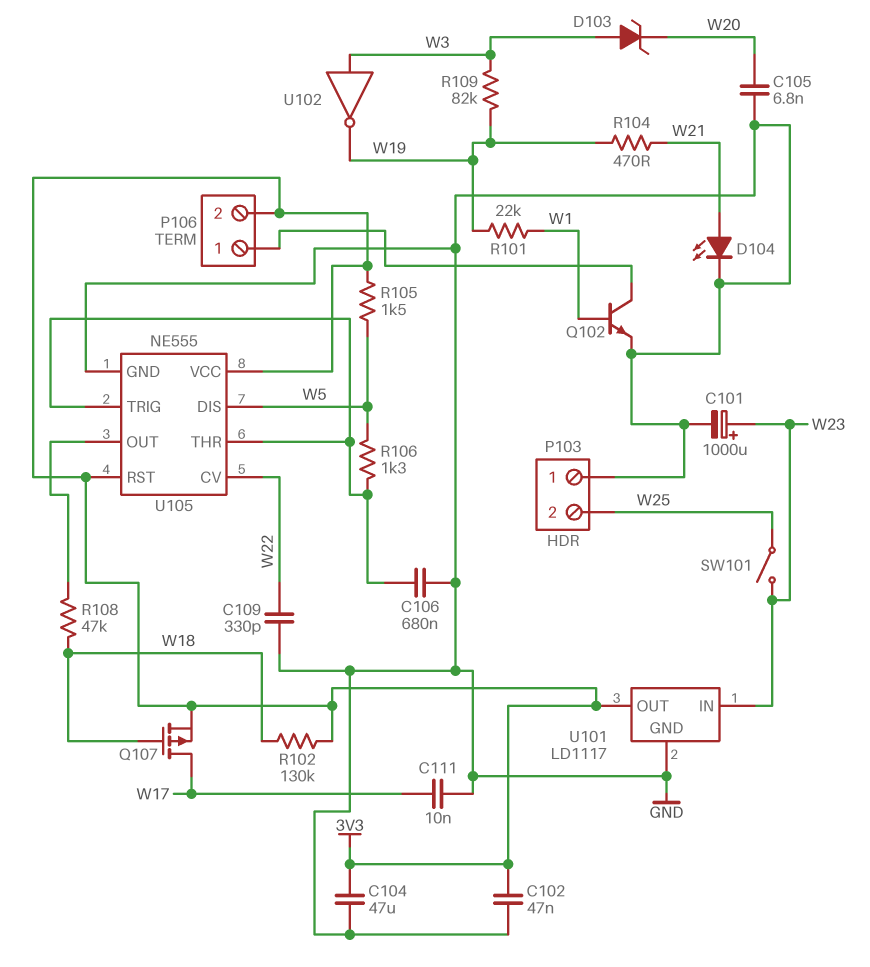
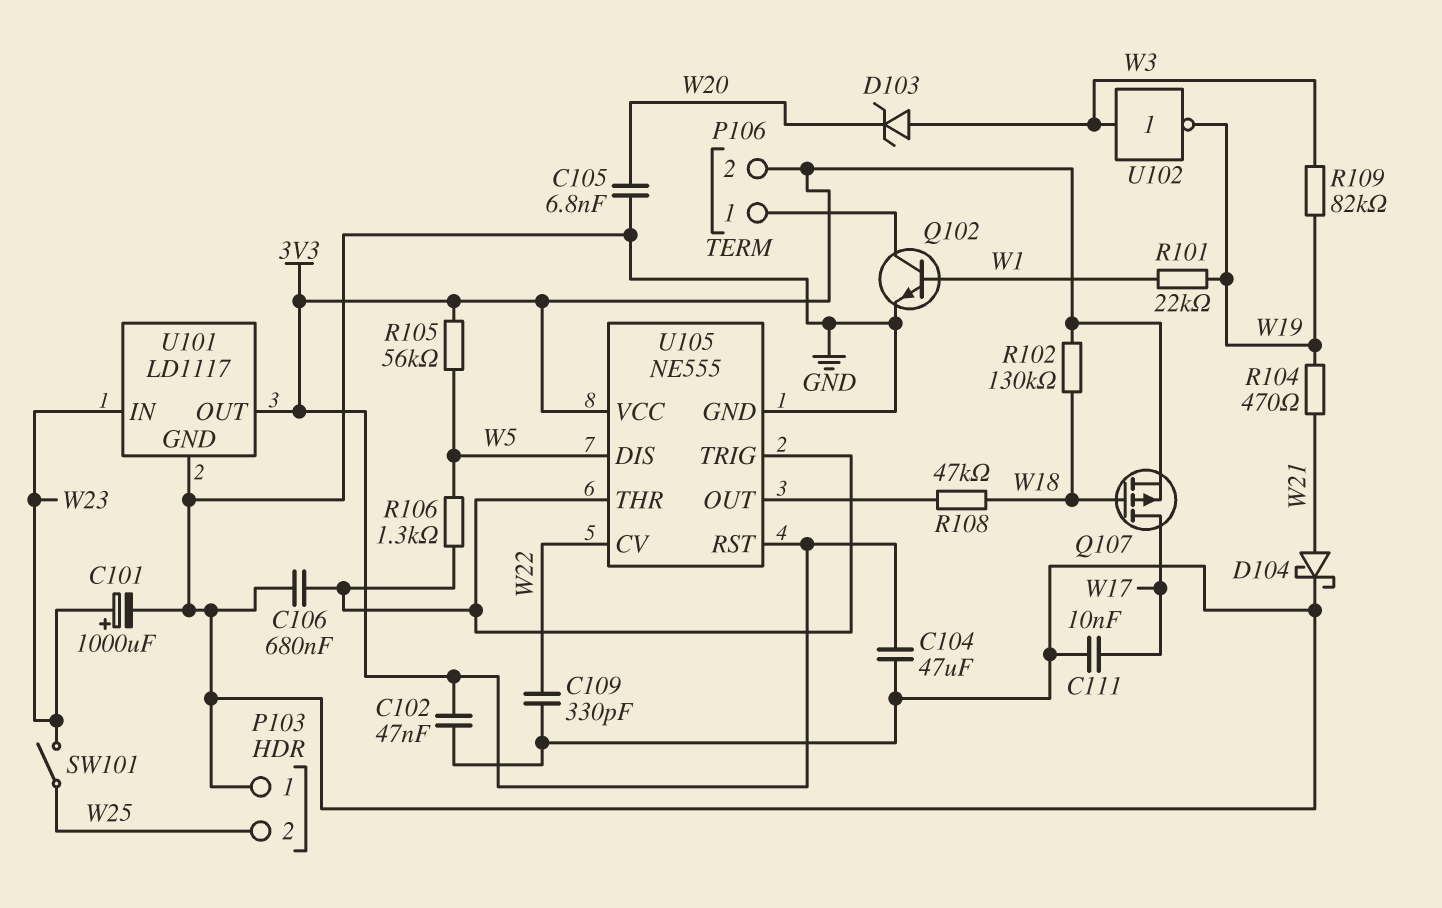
D104: LED (A W21, K GND) -> schottky (A W21, K GND)
R105: 1.5k (3V3, W5) -> 56k (3V3, W5)

